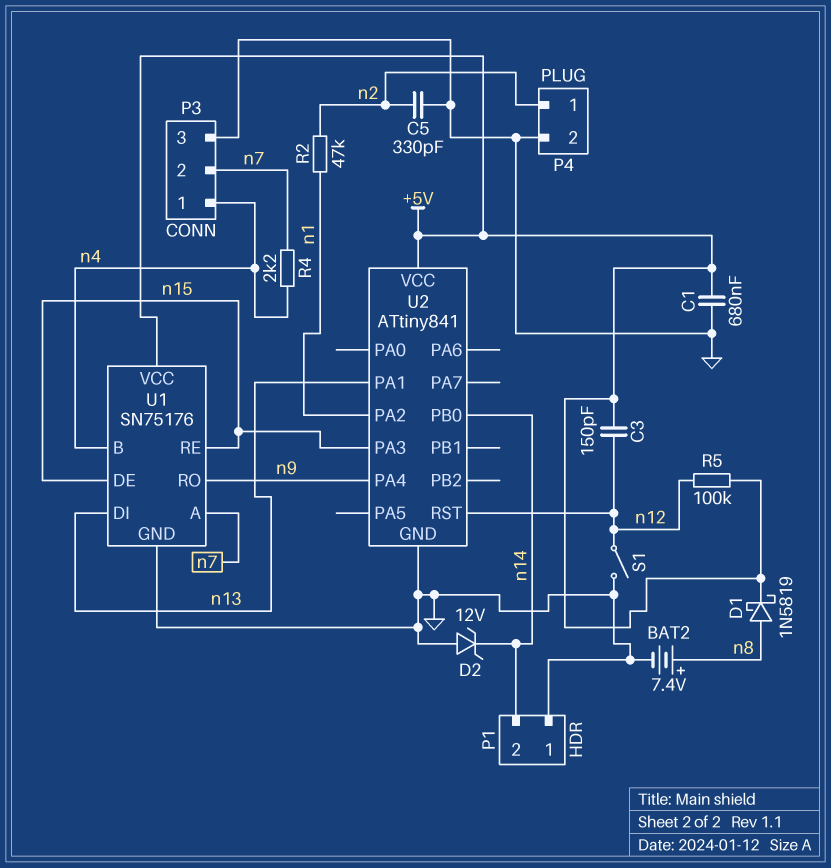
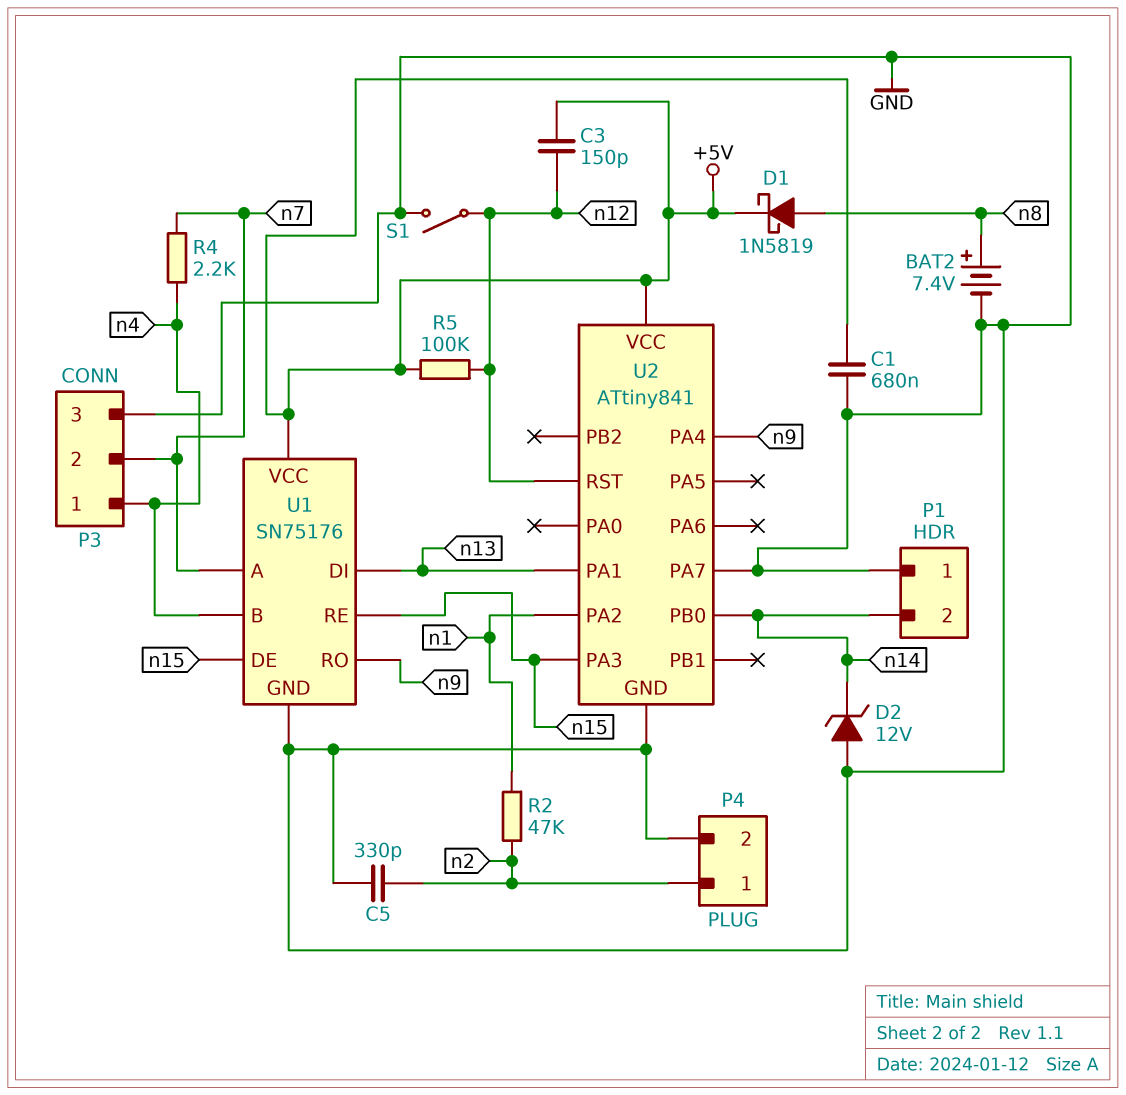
U2 pin PA7: none -> GND

